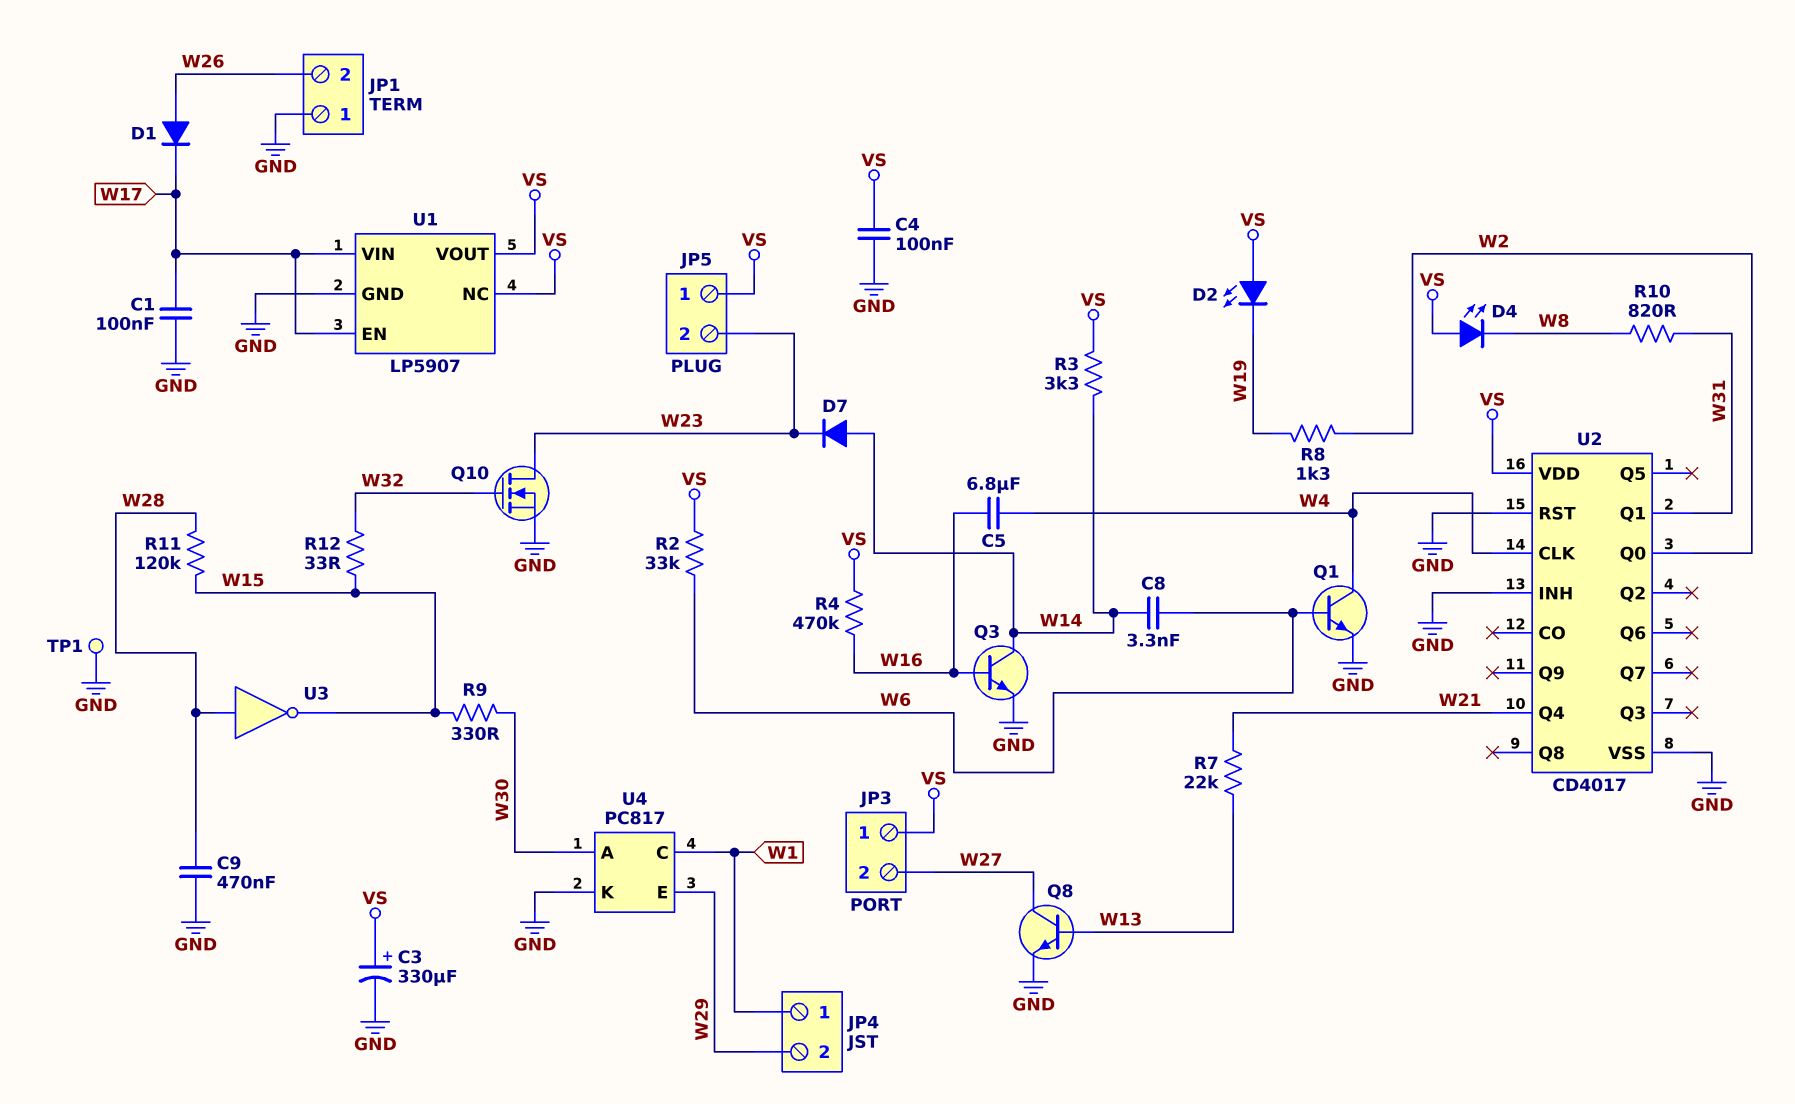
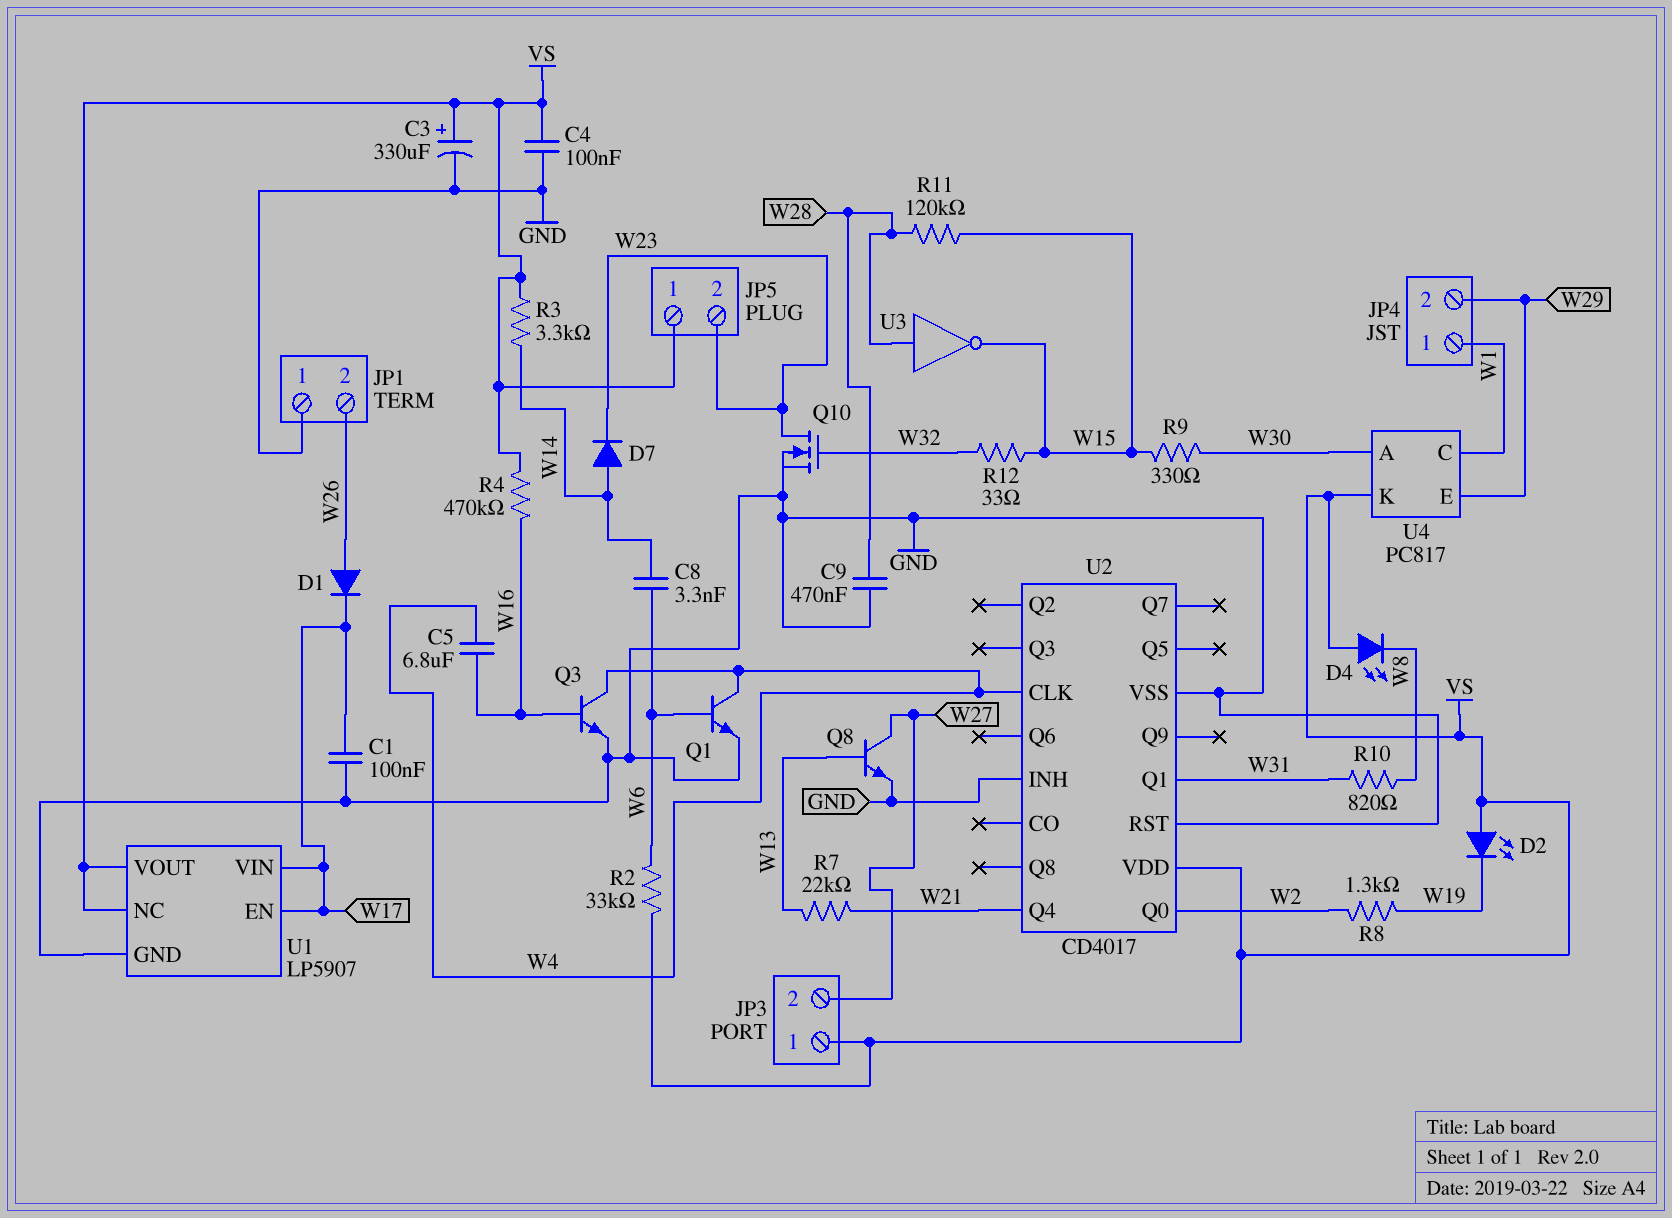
Q3: NPN (B W16, C W14, E GND) -> NPN (B W16, C W4, E GND)
TP1: test point (GND) -> none
U4 pin K: GND -> VS

